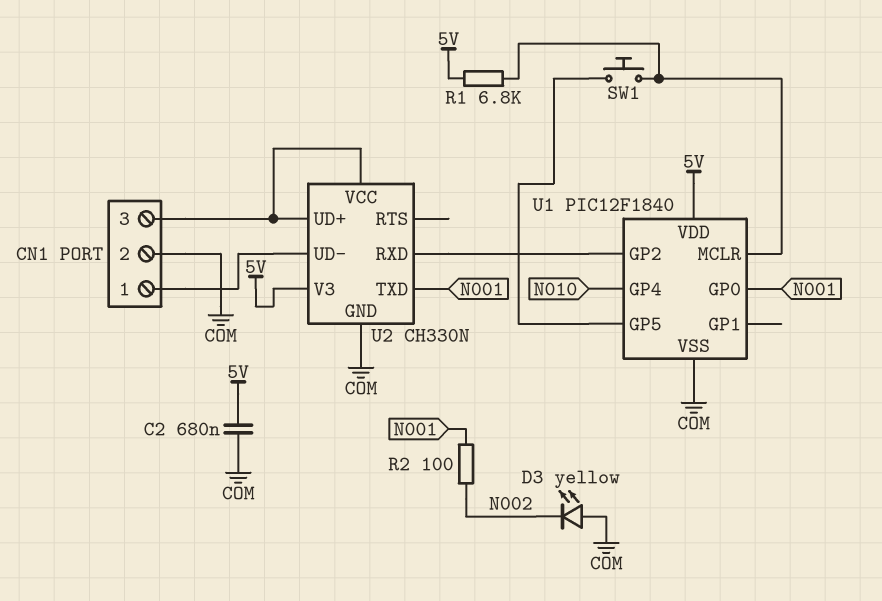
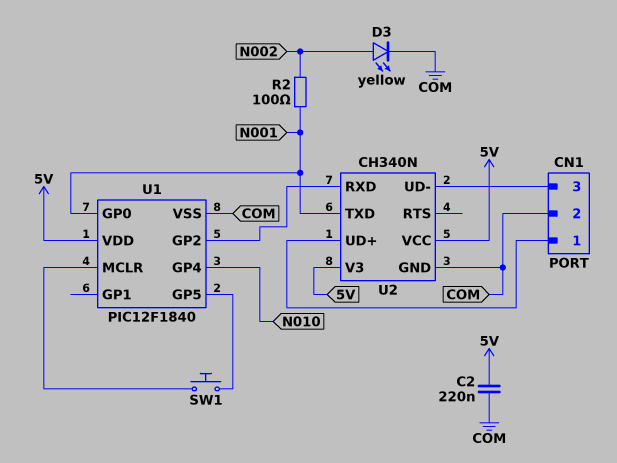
C2: 680nF (5V, COM) -> 220nF (5V, COM)
D3: LED yellow (A COM, K N002) -> LED yellow (A N002, K COM)
R1: 6.8k (5V, U1/MCLR) -> none
U2: CH330N -> CH340N
U2 pin UD+: CN1/3 -> CN1/1
U2 pin UD-: CN1/1 -> CN1/3
U2 pin VCC: CN1/3 -> 5V

